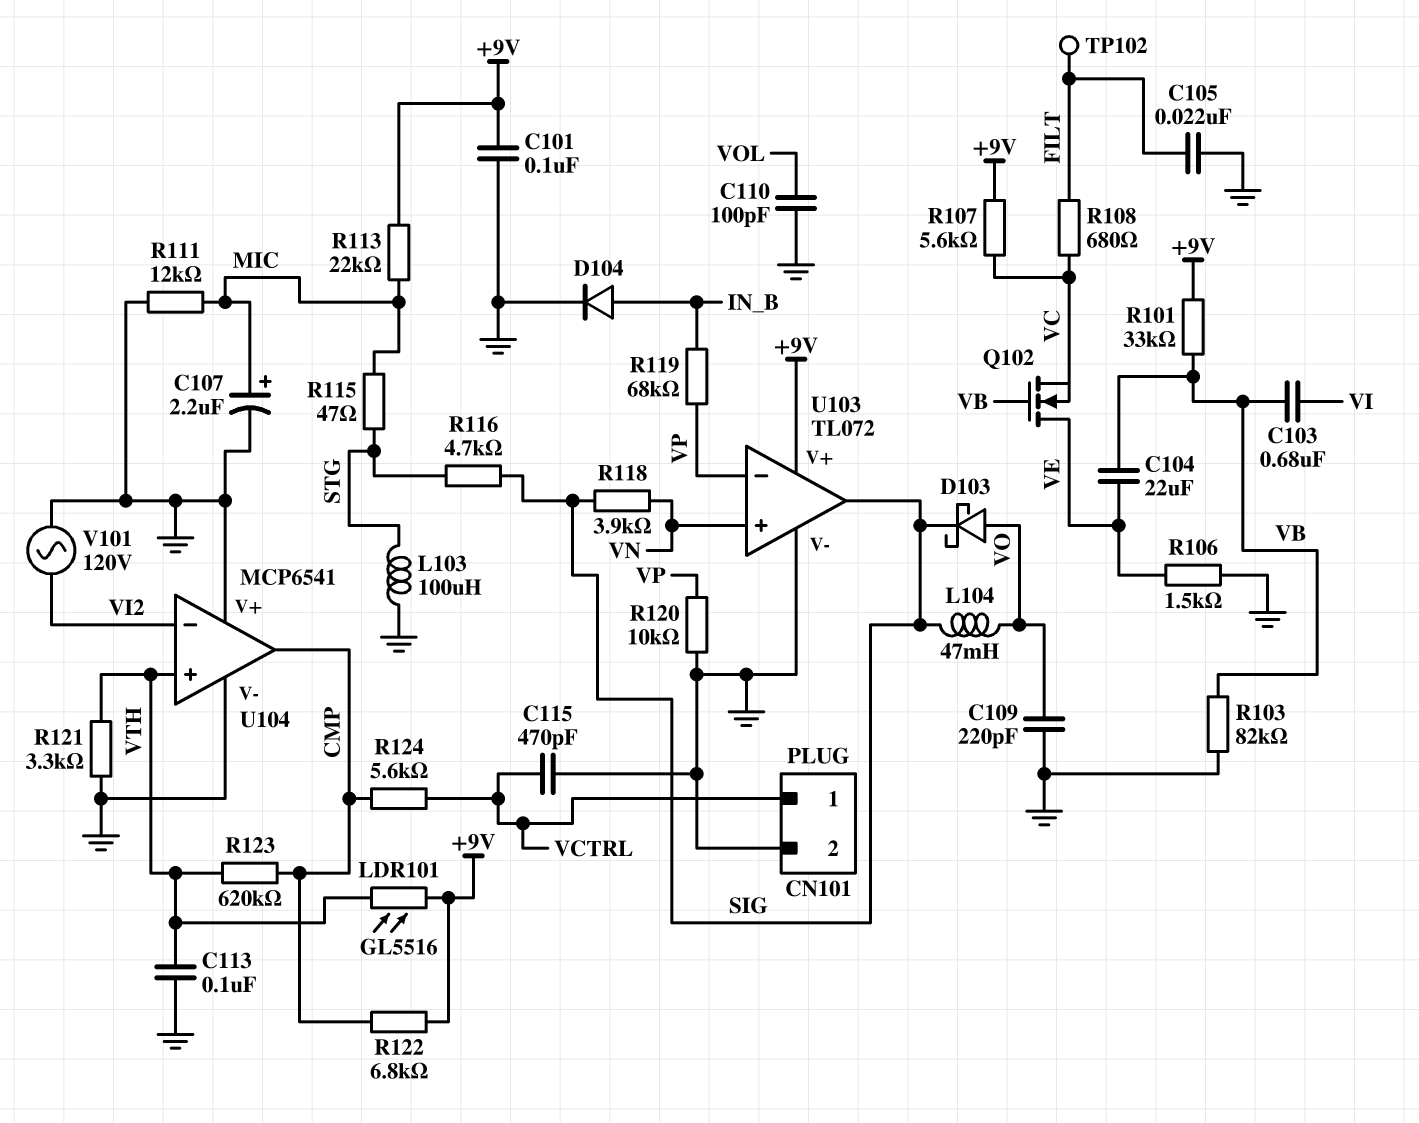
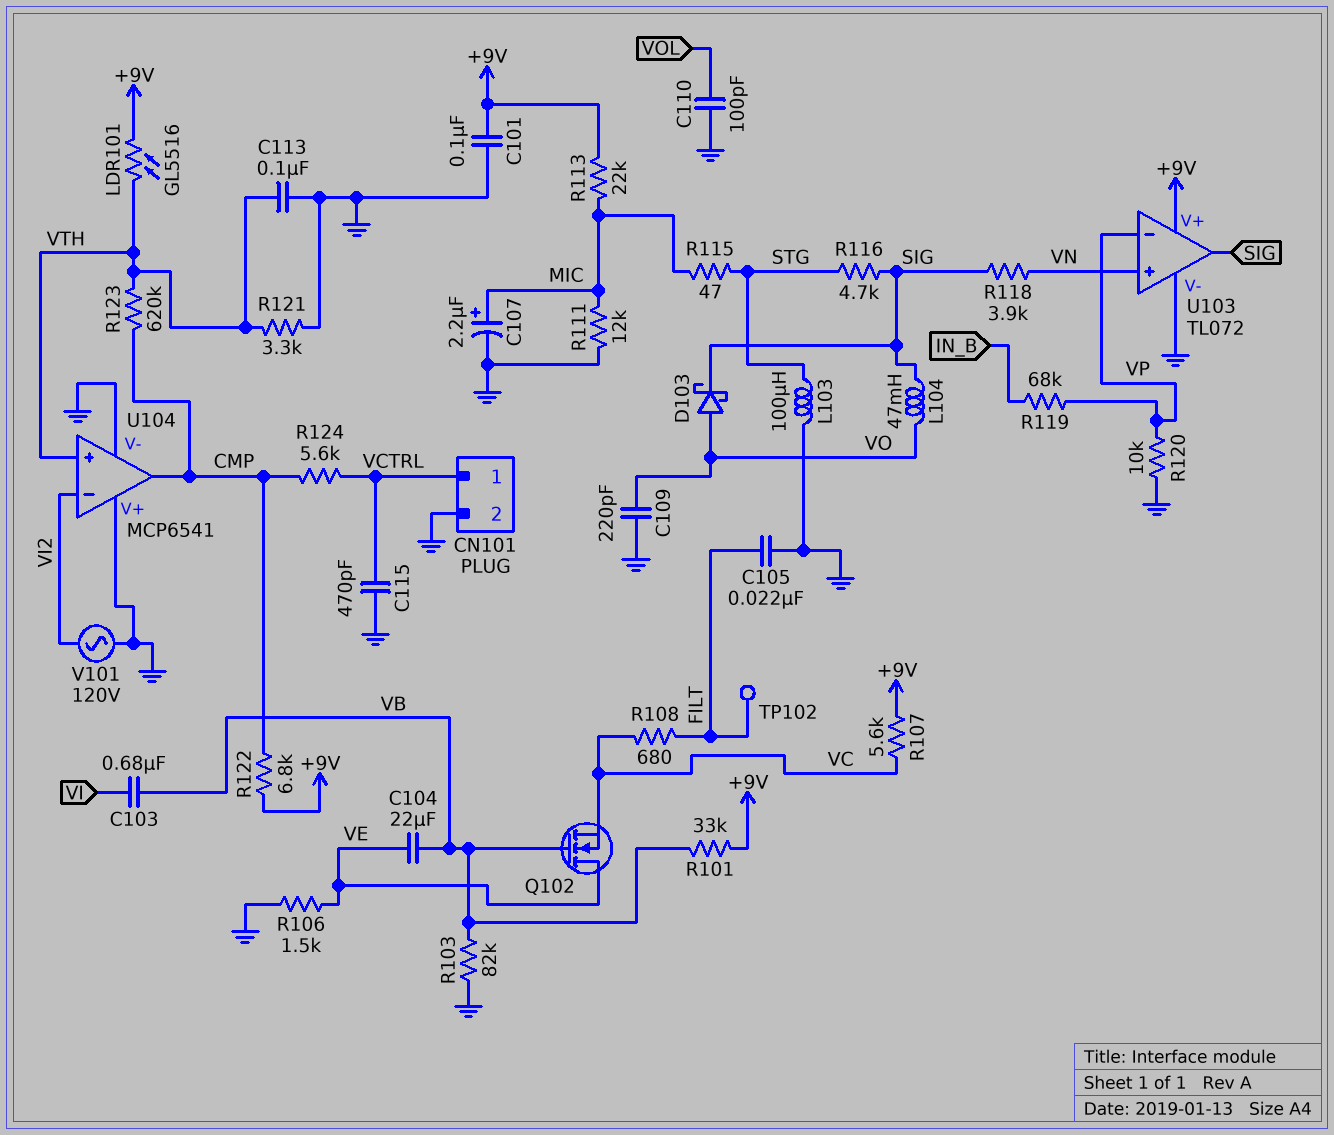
D104: diode (A IN_B, K GND) -> none

